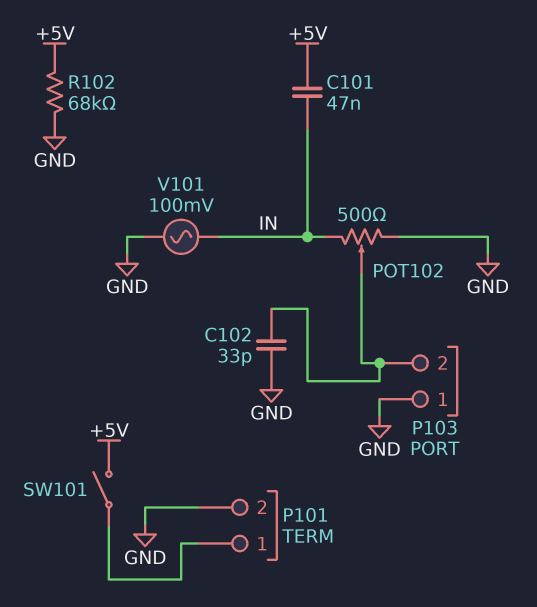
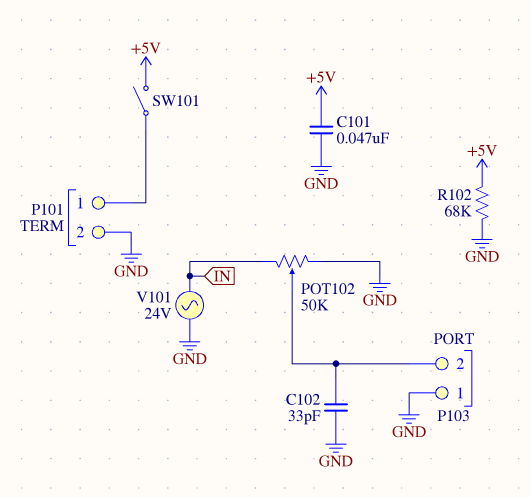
C101: 47nF (+5V, IN) -> 47nF (+5V, GND)
POT102: 500 (GND, IN, wiper P103/2) -> 50k (GND, IN, wiper P103/2)
V101: AC 100mV (GND, IN) -> AC 24V (GND, IN)

